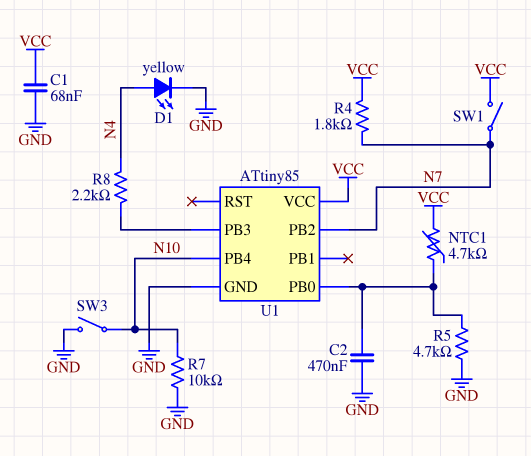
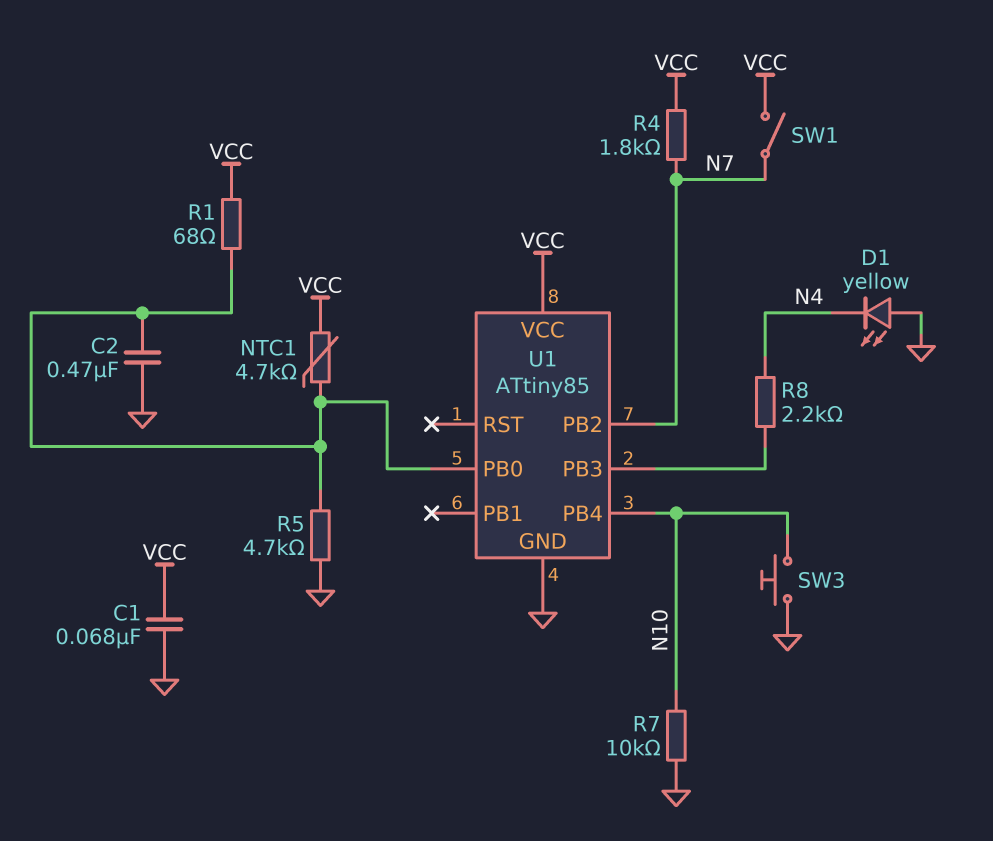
D1: LED yellow (A N4, K GND) -> LED yellow (A GND, K N4)
R1: none -> 68 (U1/PB0, VCC)
SW3: switch (GND, N10) -> button (GND, N10)

